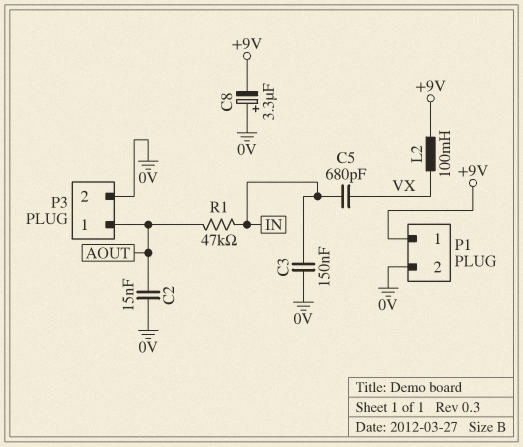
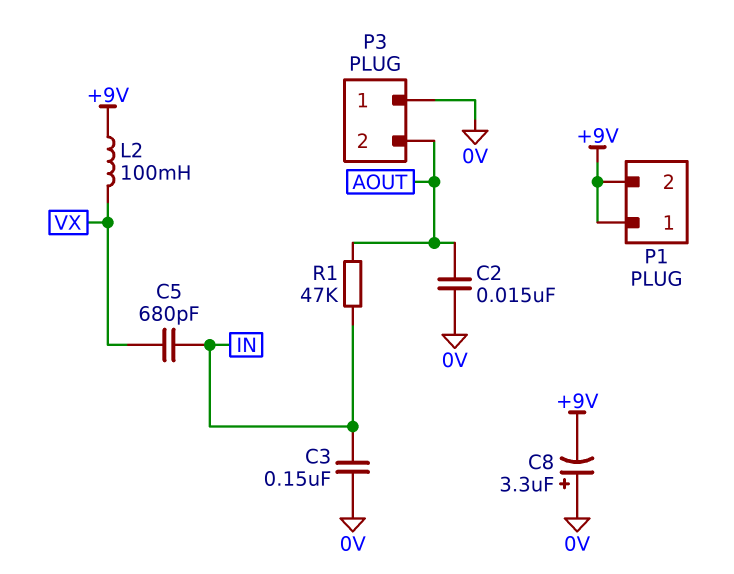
P1 pin 2: 0V -> +9V
P3 pin 1: AOUT -> 0V
P3 pin 2: 0V -> AOUT

